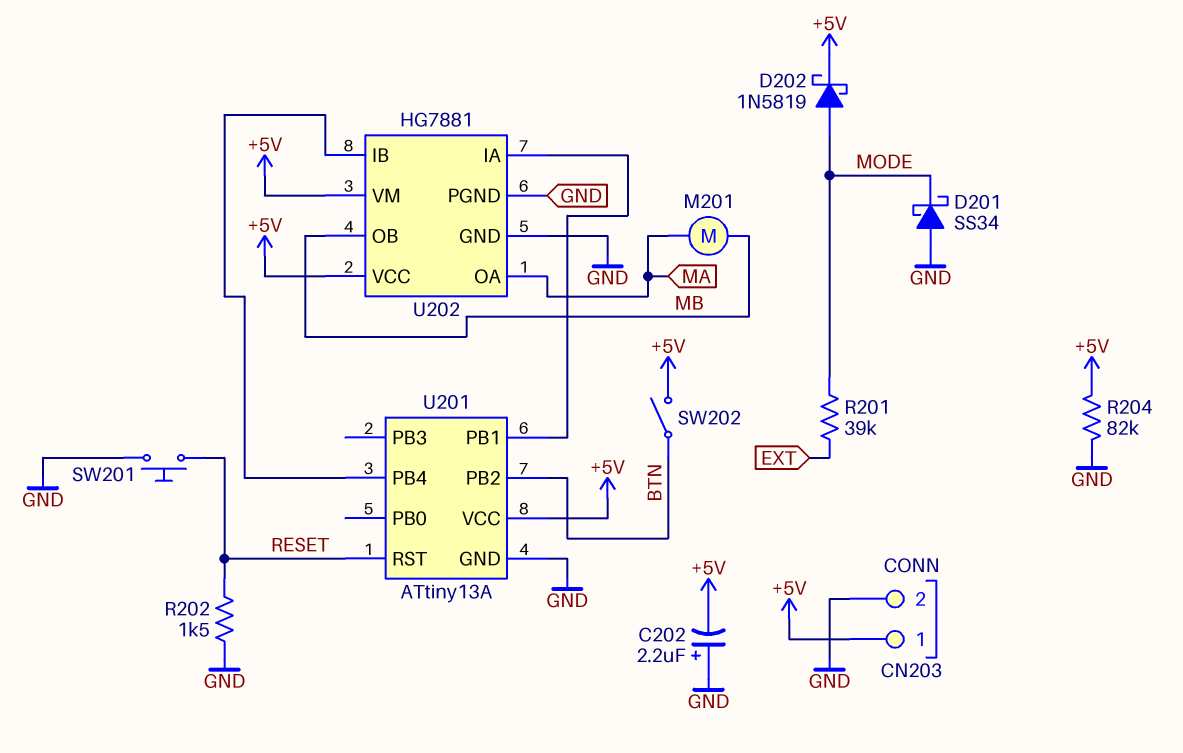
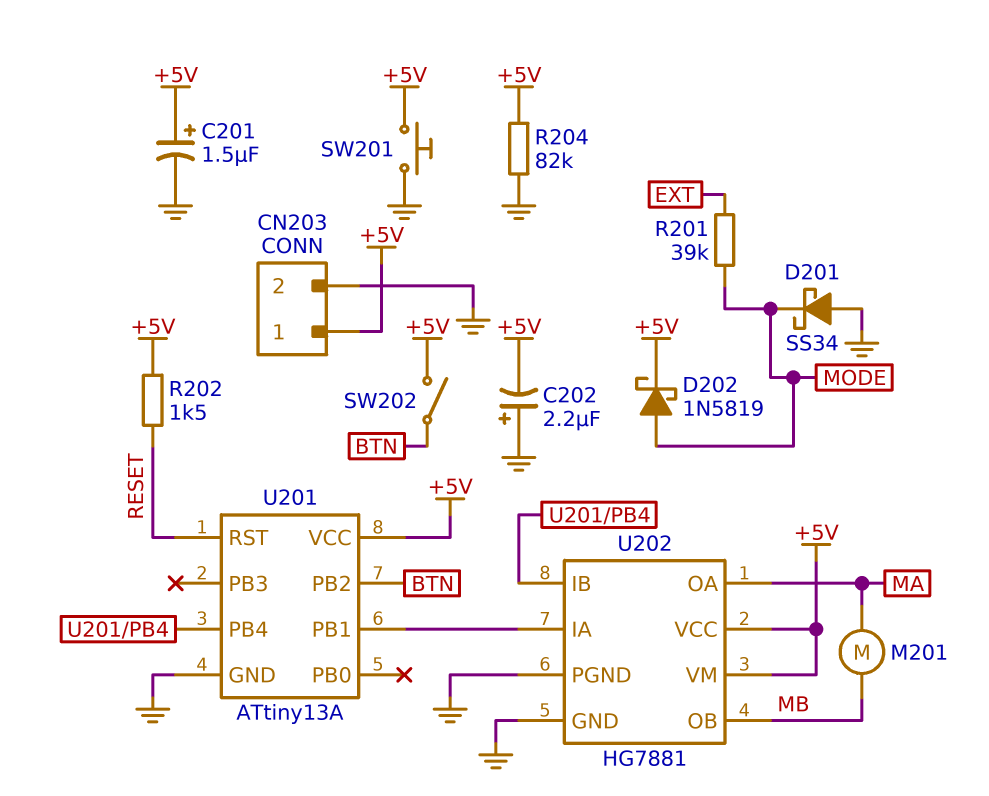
C201: none -> 1.5uF (plus +5V, minus GND)
R202: 1.5k (GND, RESET) -> 1.5k (+5V, RESET)
SW201: button (GND, RESET) -> button (+5V, GND)

